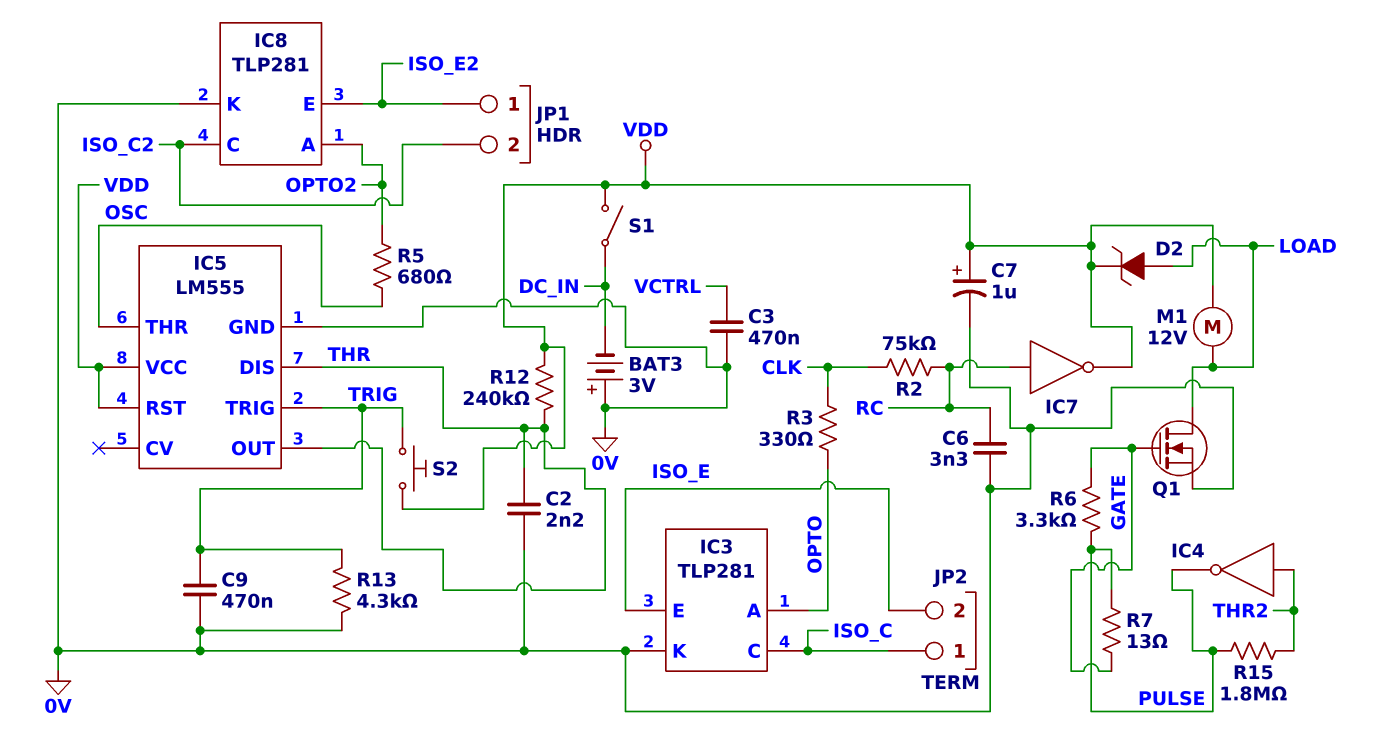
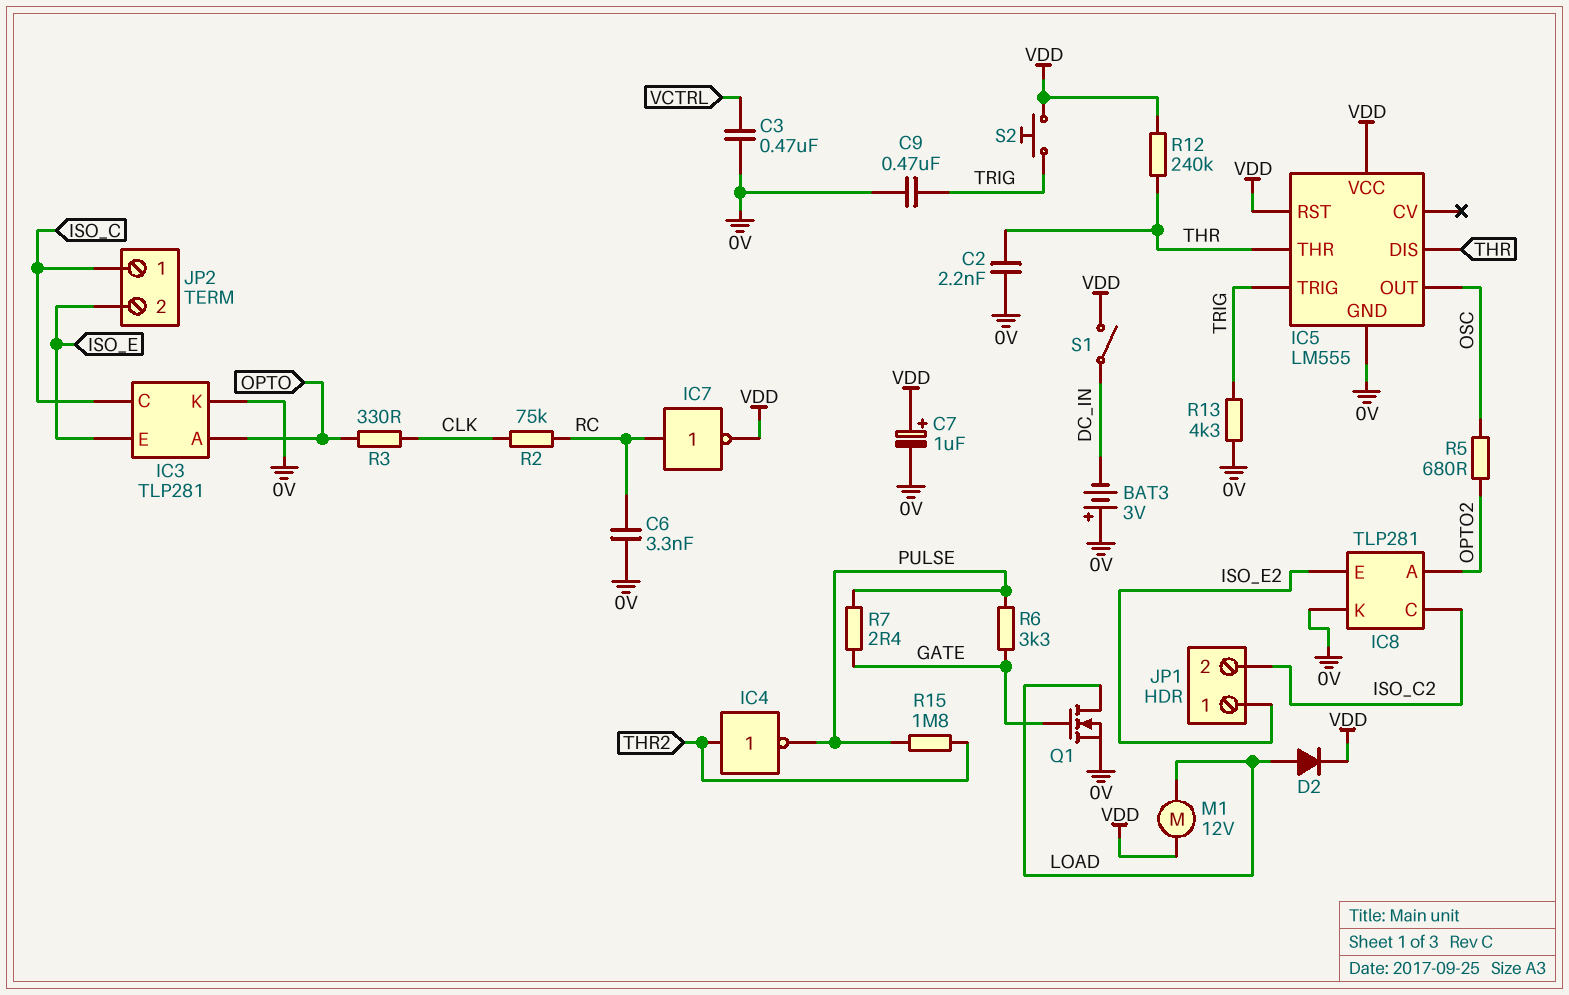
D2: zener (A LOAD, K VDD) -> diode (A LOAD, K VDD)
IC5 pin OUT: THR -> OSC
IC5 pin THR: OSC -> THR
R7: 13 (GATE, PULSE) -> 2.4 (GATE, PULSE)

